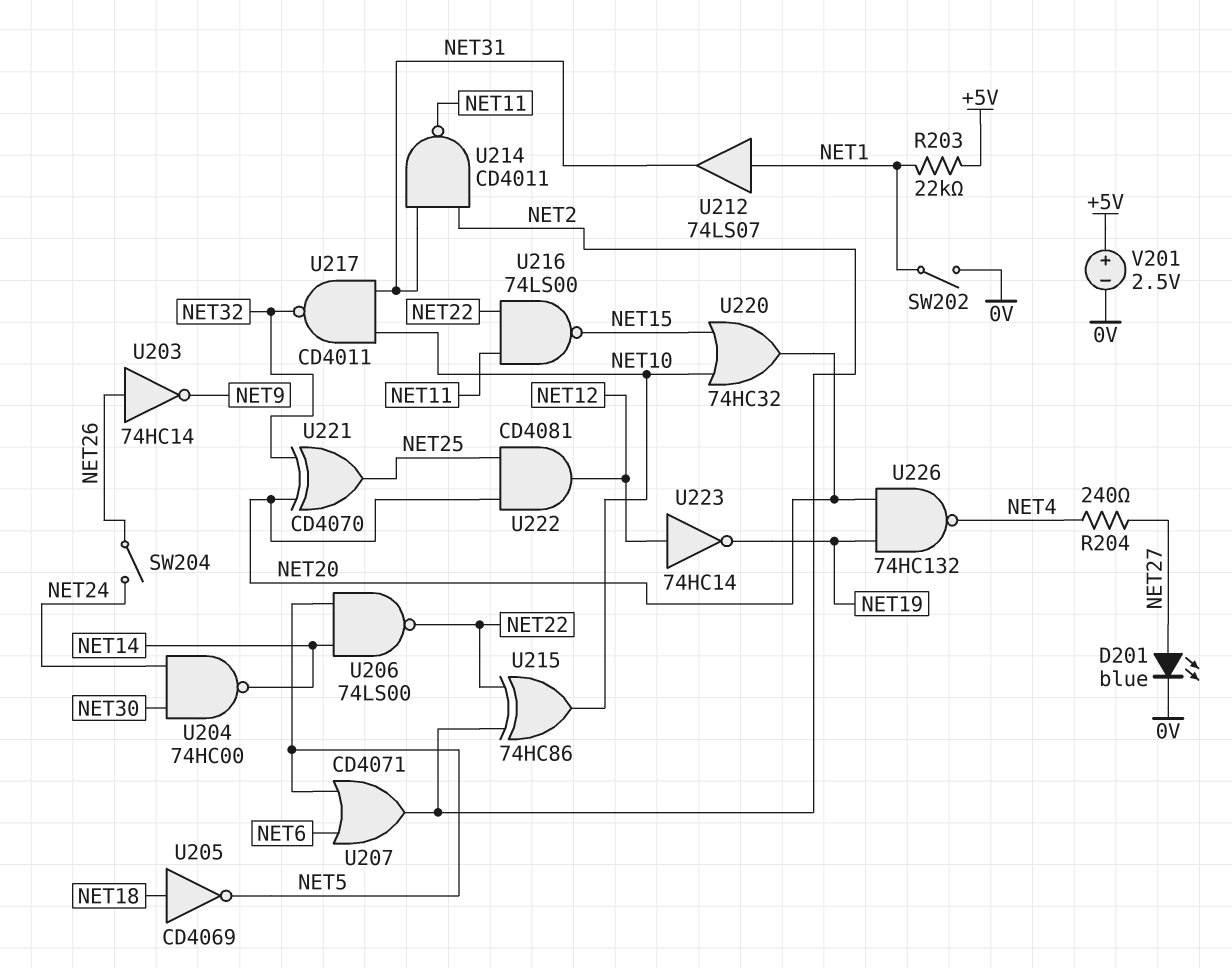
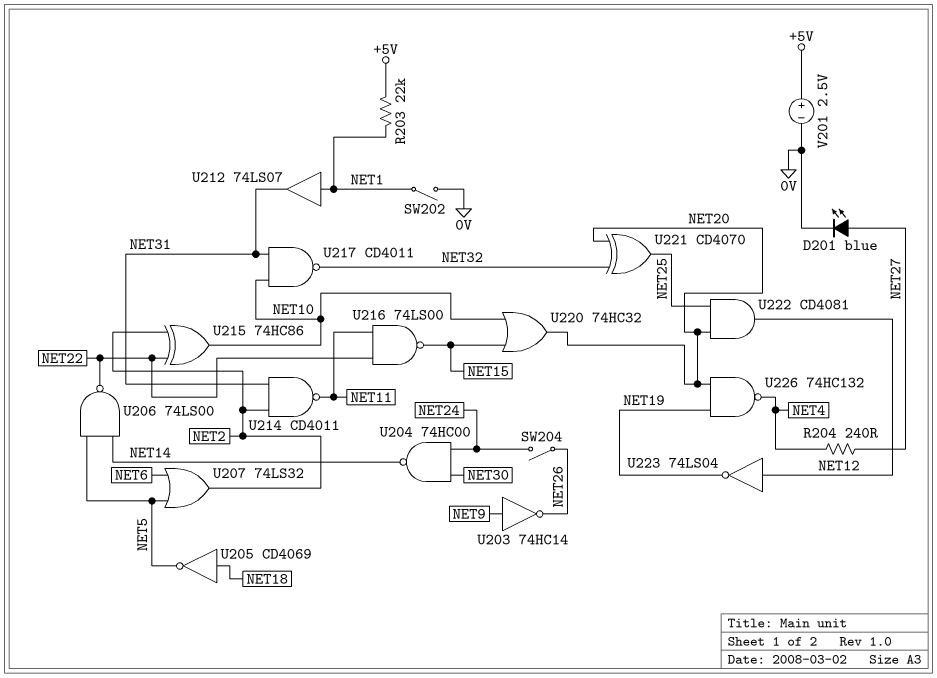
U203: NOT 74HC14 (in NET26, out NET9) -> NOT 74HC14 (in NET9, out NET26)
U207: OR CD4071 (in NET5, in NET6, out NET2) -> OR 74LS32 (in NET5, in NET6, out NET2)
U223: NOT 74HC14 (in NET12, out NET19) -> NOT 74LS04 (in NET12, out NET19)

